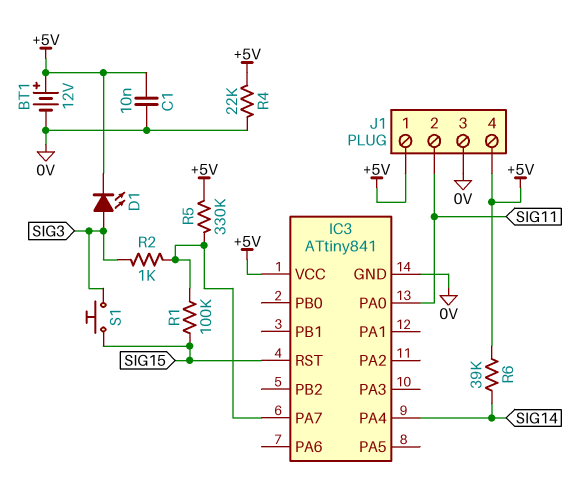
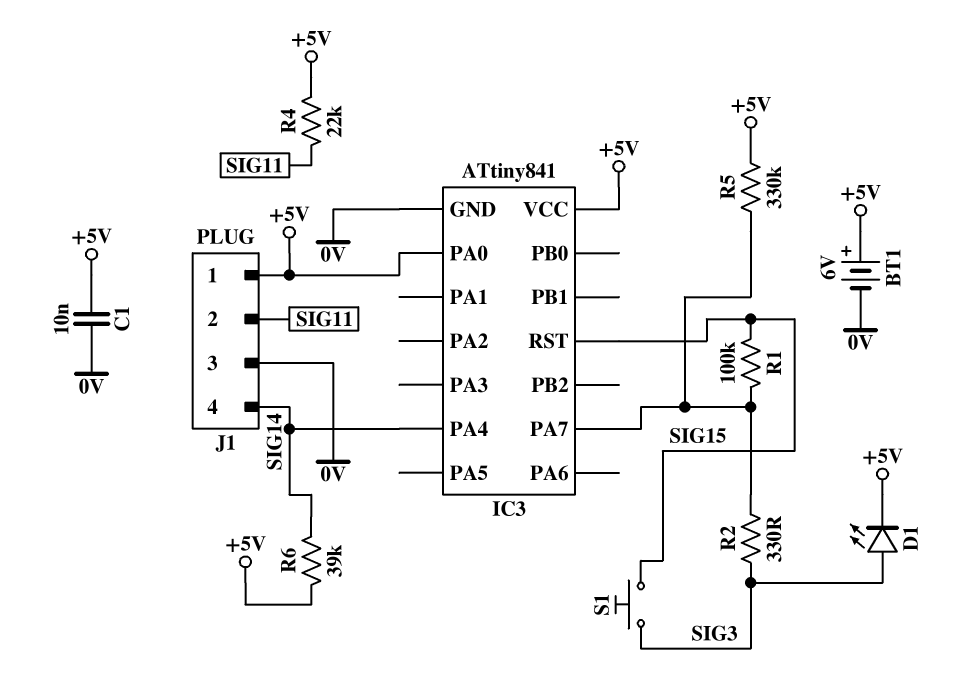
BT1: 12V (plus +5V, minus 0V) -> 6V (plus +5V, minus 0V)
IC3 pin PA0: SIG11 -> +5V
J1 pin 4: +5V -> SIG14
R2: 1k (IC3/PA7, SIG3) -> 330 (IC3/PA7, SIG3)
R4: 22k (+5V, 0V) -> 22k (+5V, SIG11)

